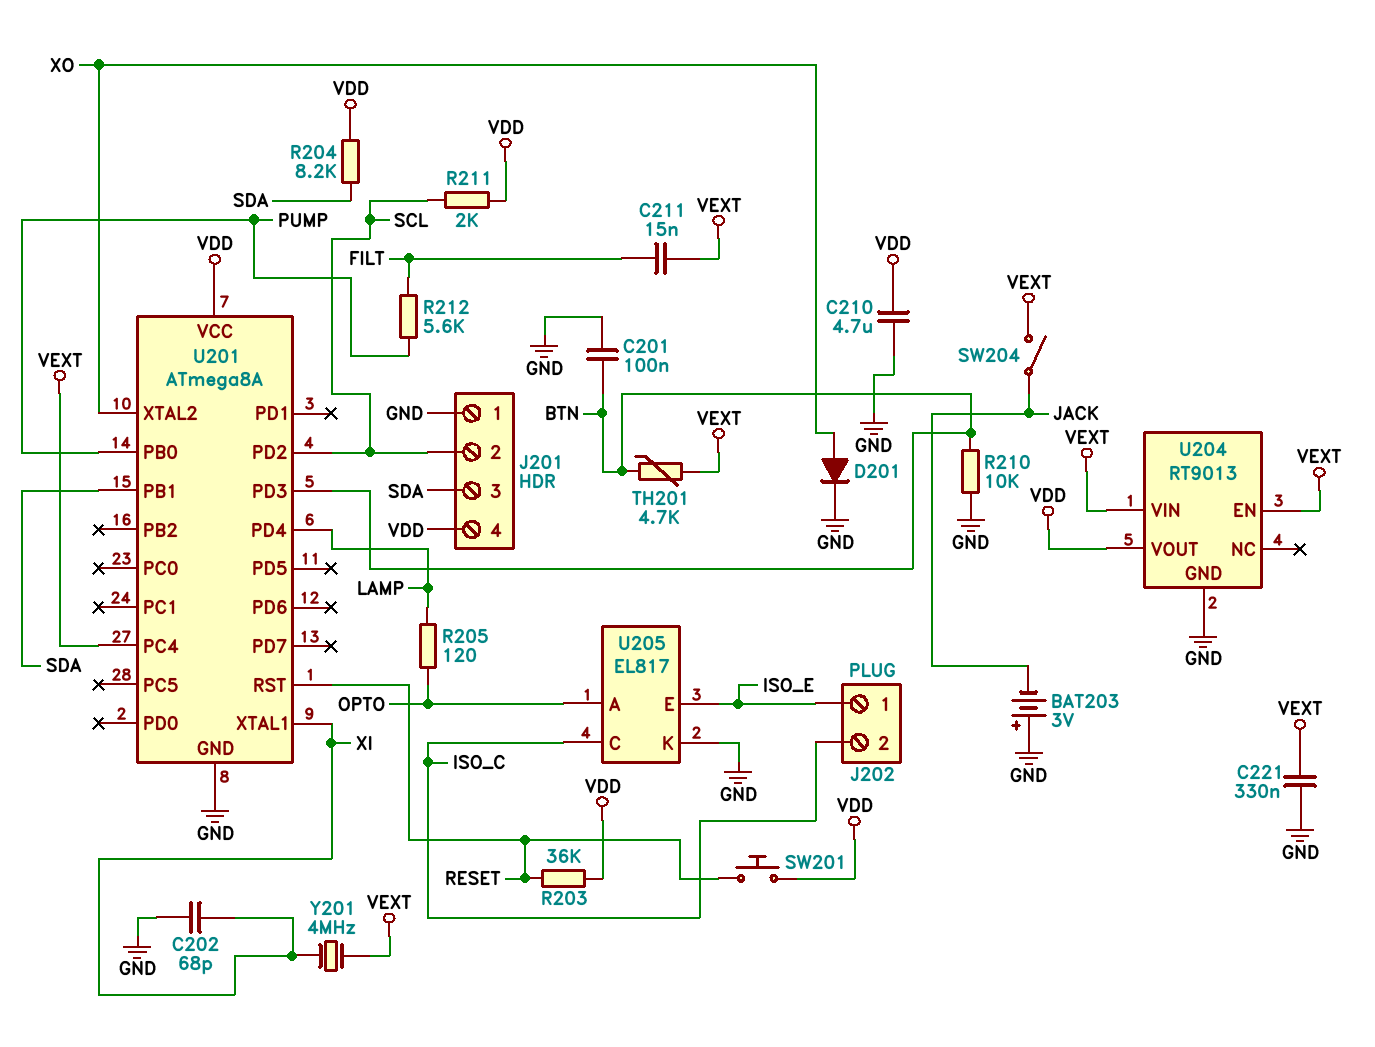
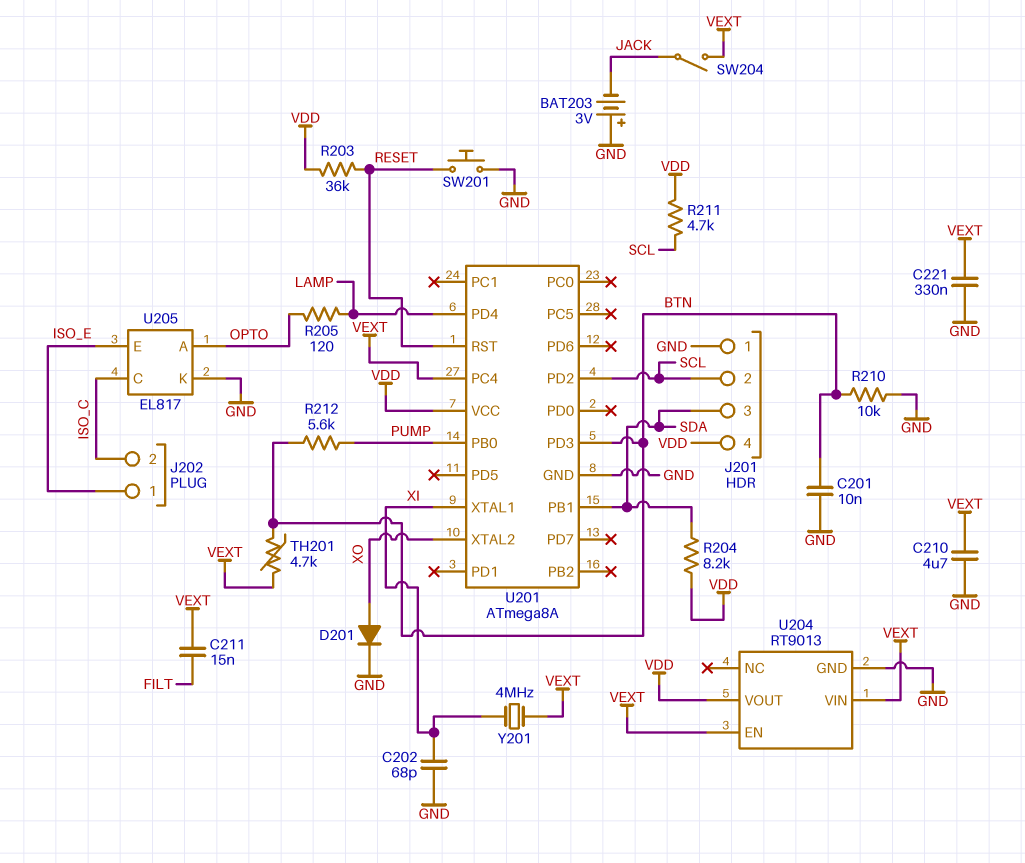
C201: 100nF (BTN, GND) -> 10nF (BTN, GND)
C210: 4.7uF (GND, VDD) -> 4.7uF (GND, VEXT)
R211: 2k (SCL, VDD) -> 4.7k (SCL, VDD)
R212: 5.6k (FILT, PUMP) -> 5.6k (BTN, PUMP)
SW201: button (RESET, VDD) -> button (GND, RESET)

